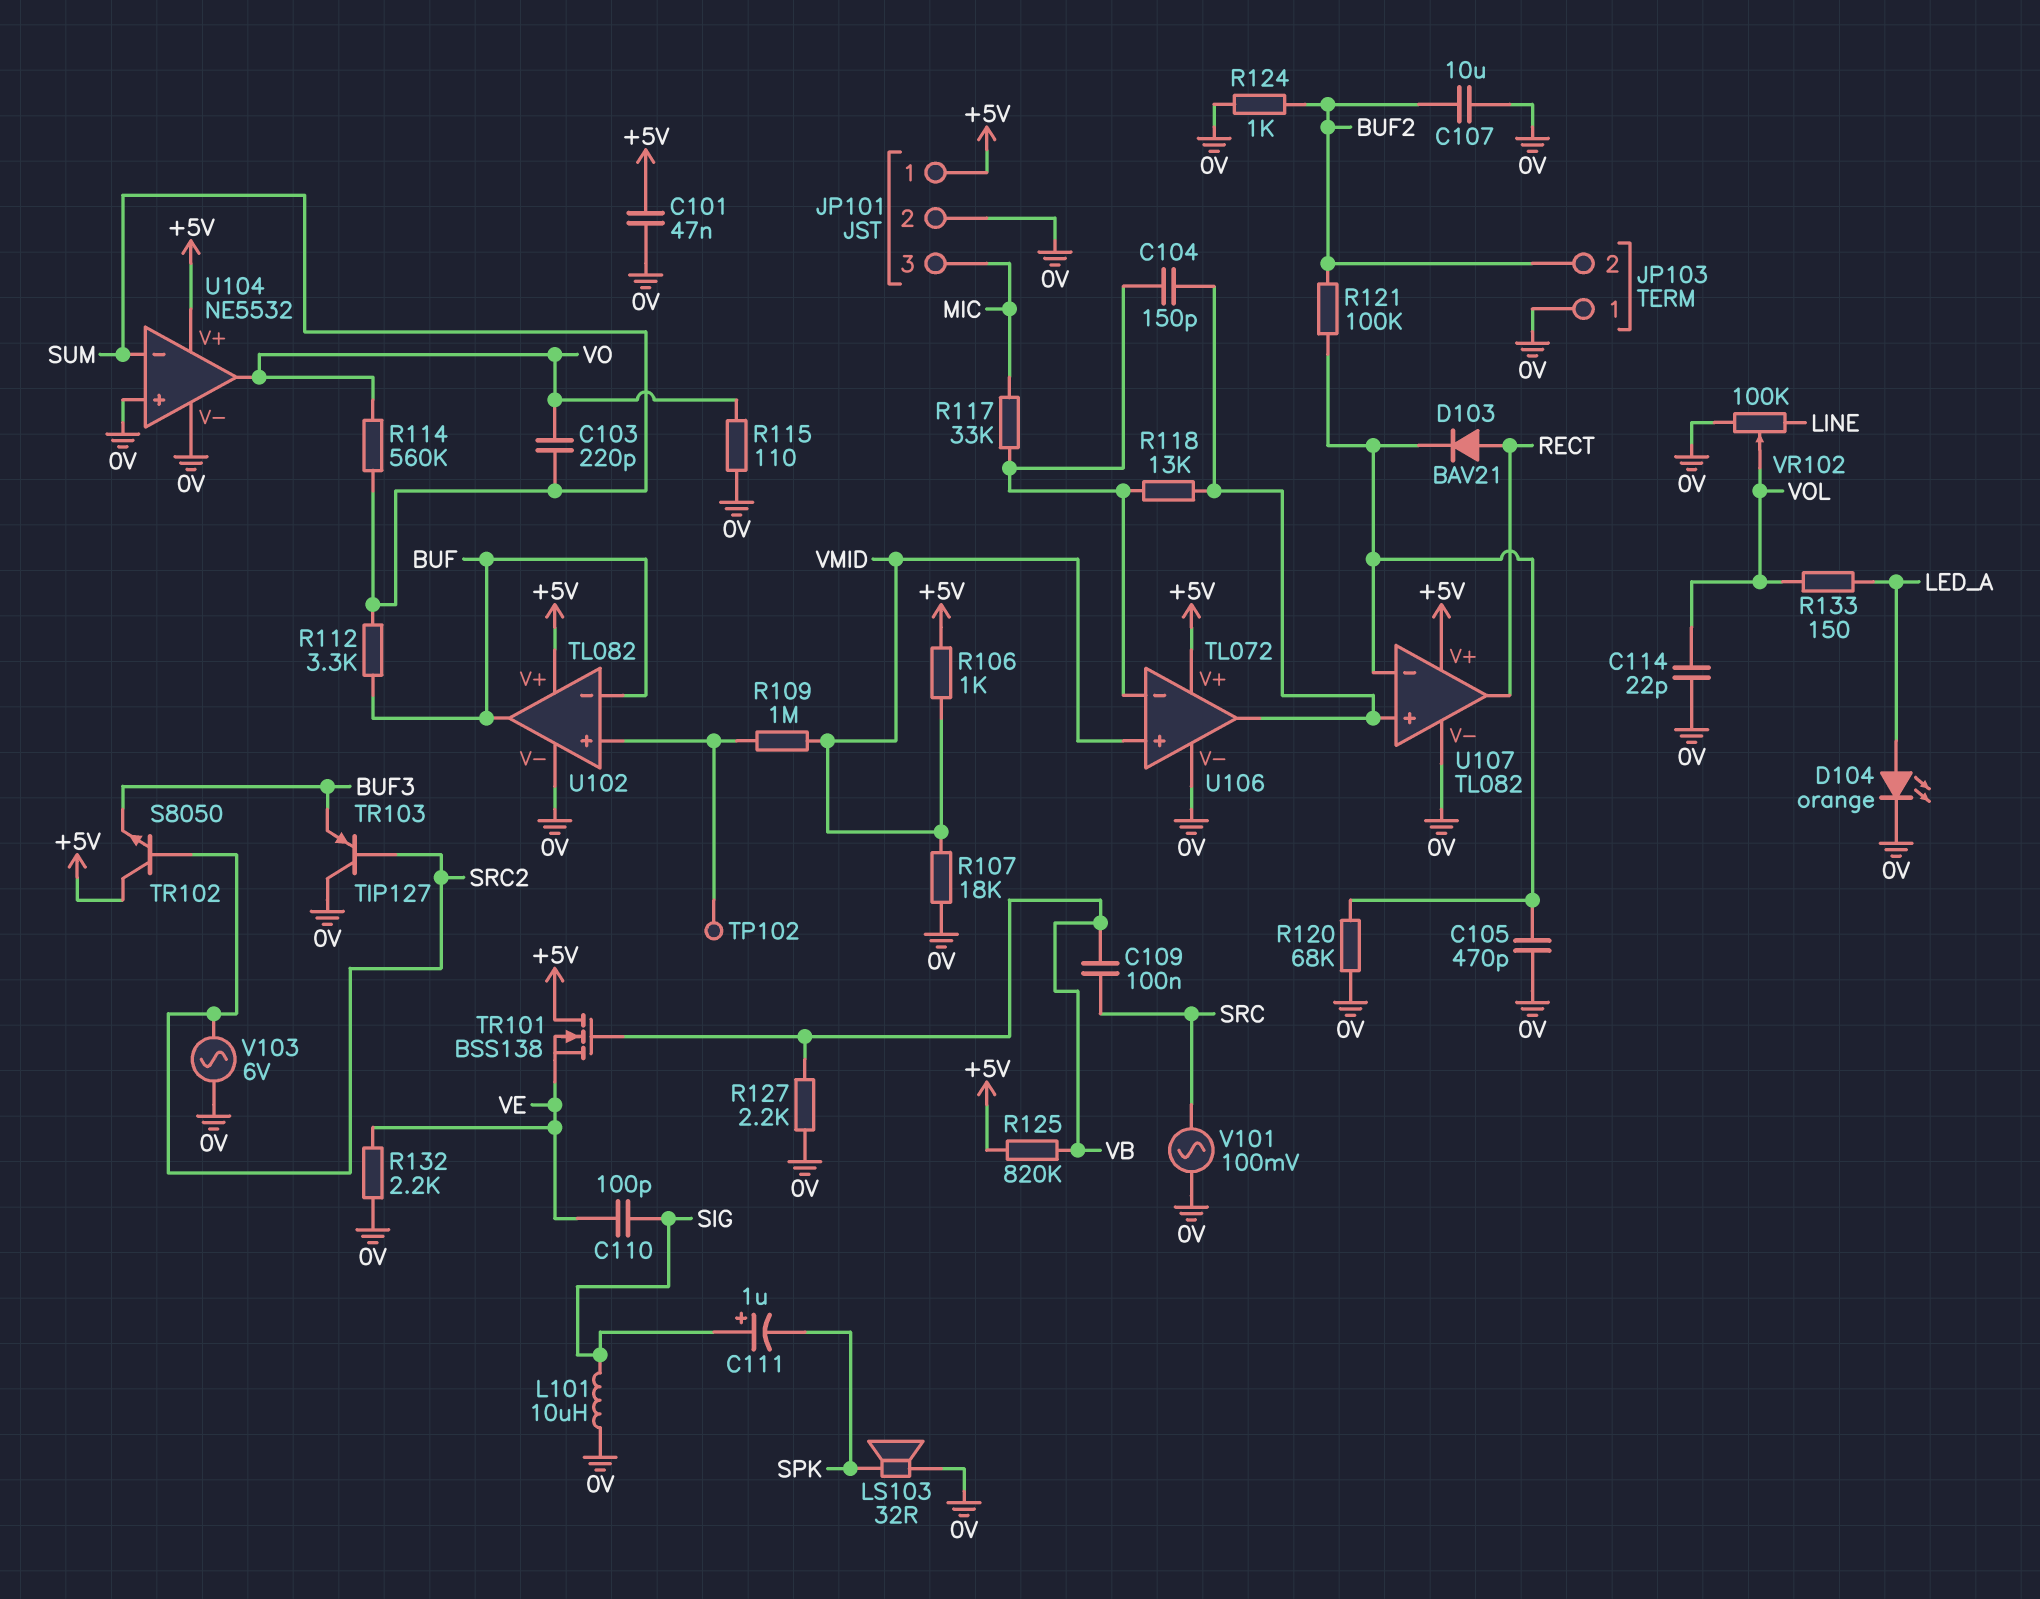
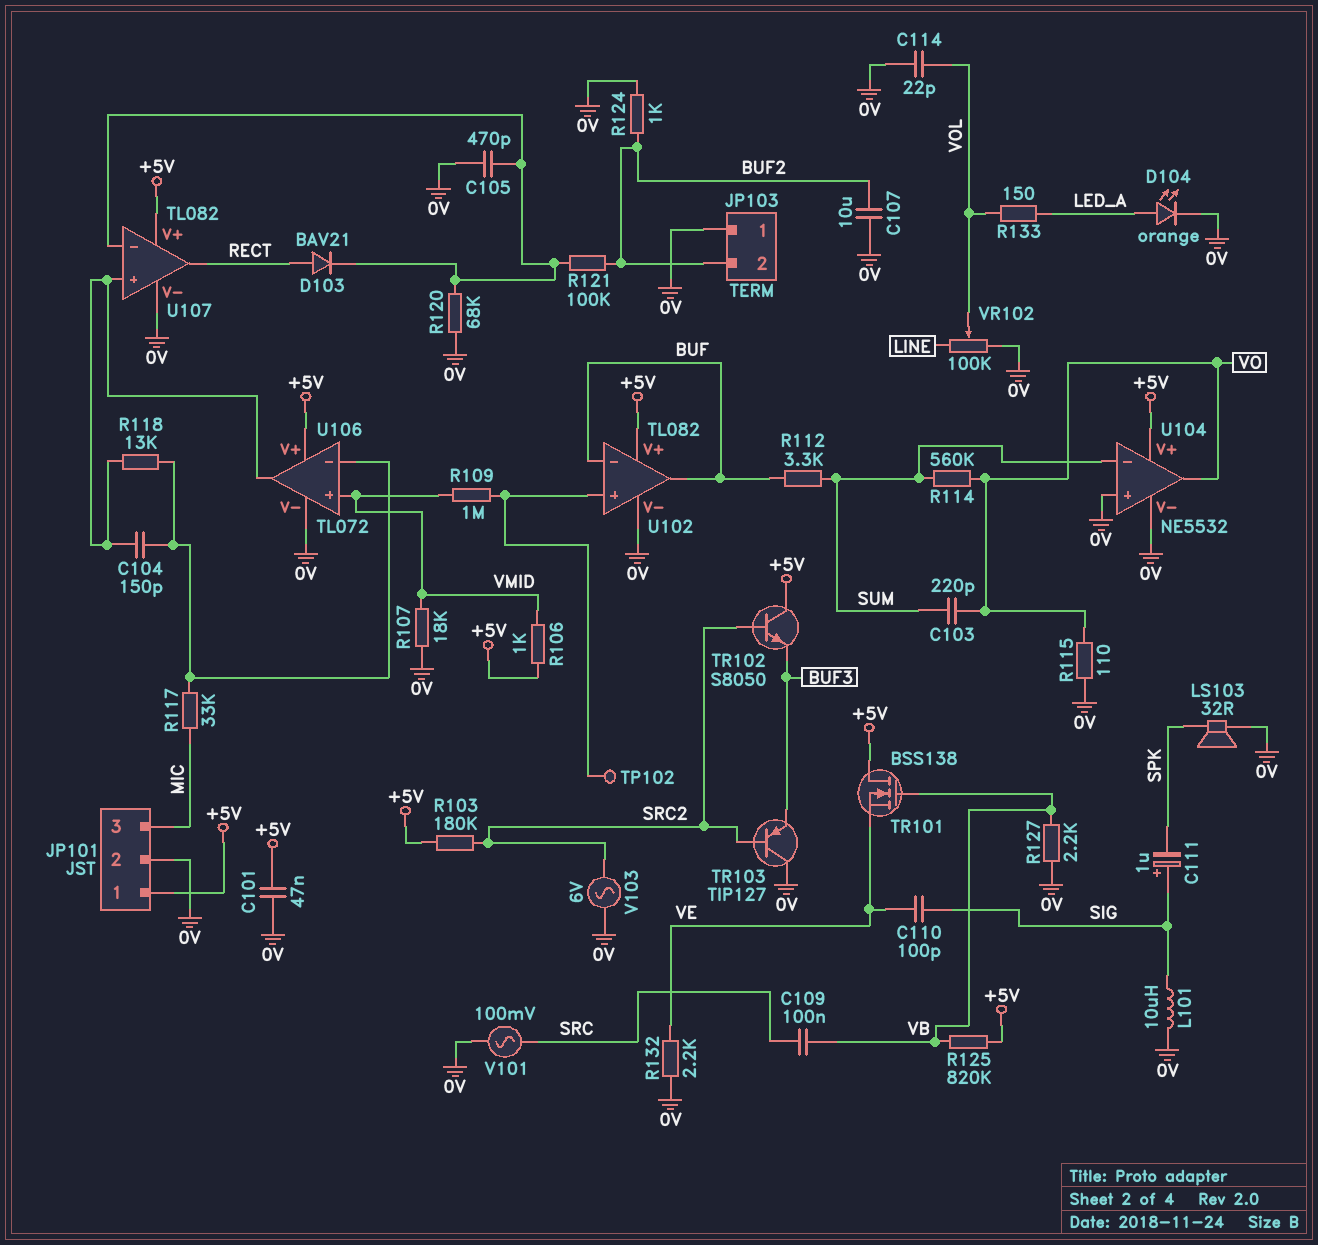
R103: none -> 180k (+5V, SRC2)

